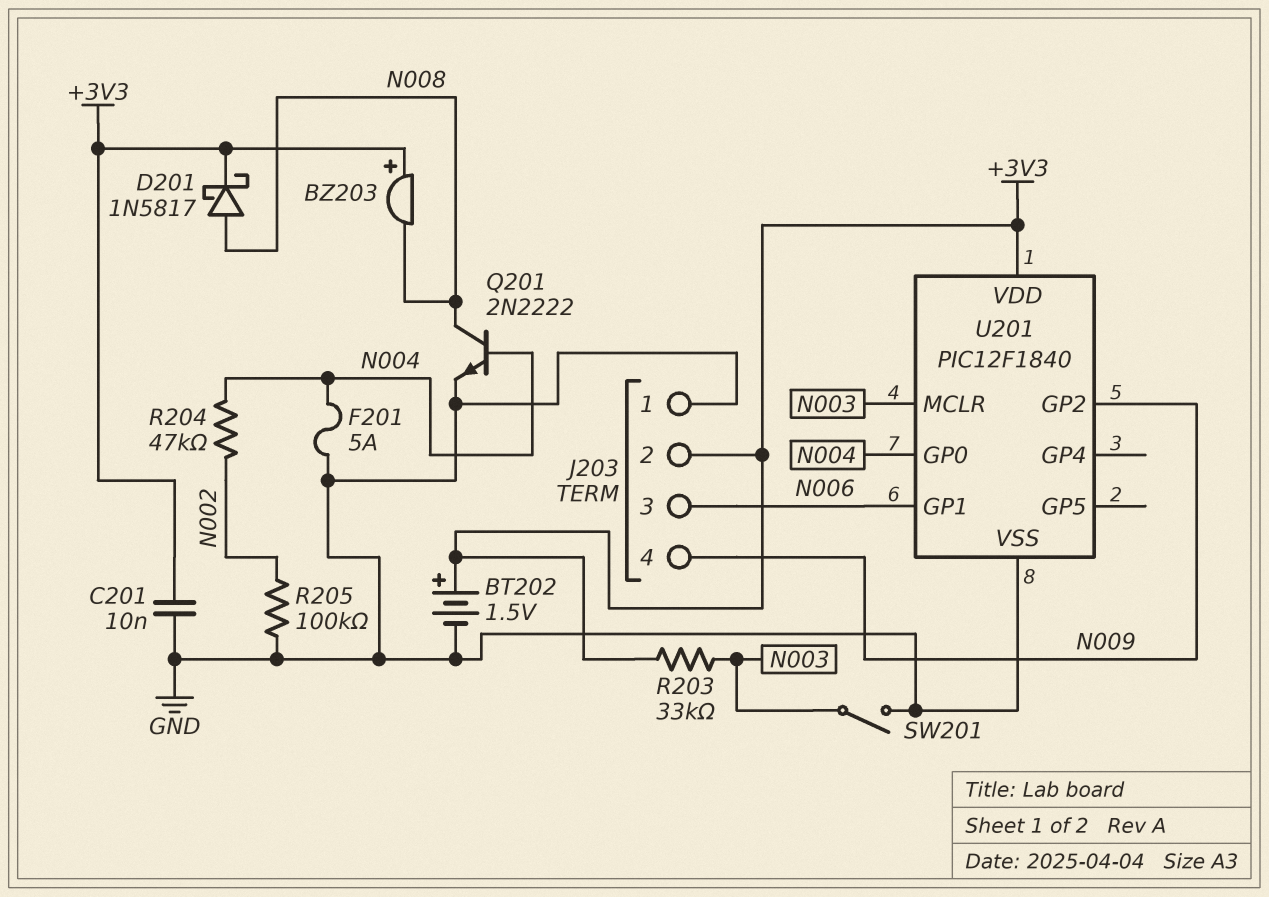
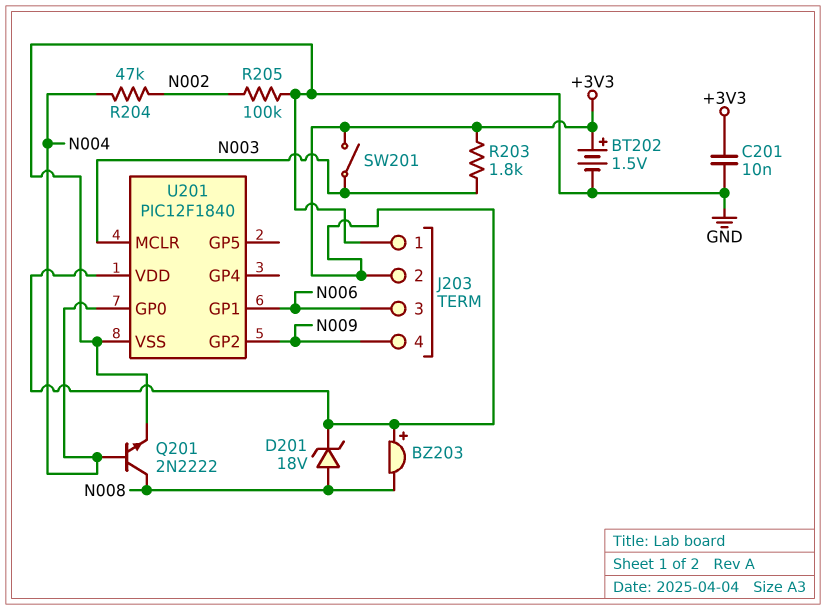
D201: schottky 1N5817 (A N008, K +3V3) -> zener 18V (A N008, K +3V3)
F201: 5A (GND, N004) -> none
R203: 33k (+3V3, N003) -> 1.8k (+3V3, N003)
SW201: switch (GND, N003) -> switch (+3V3, N003)

